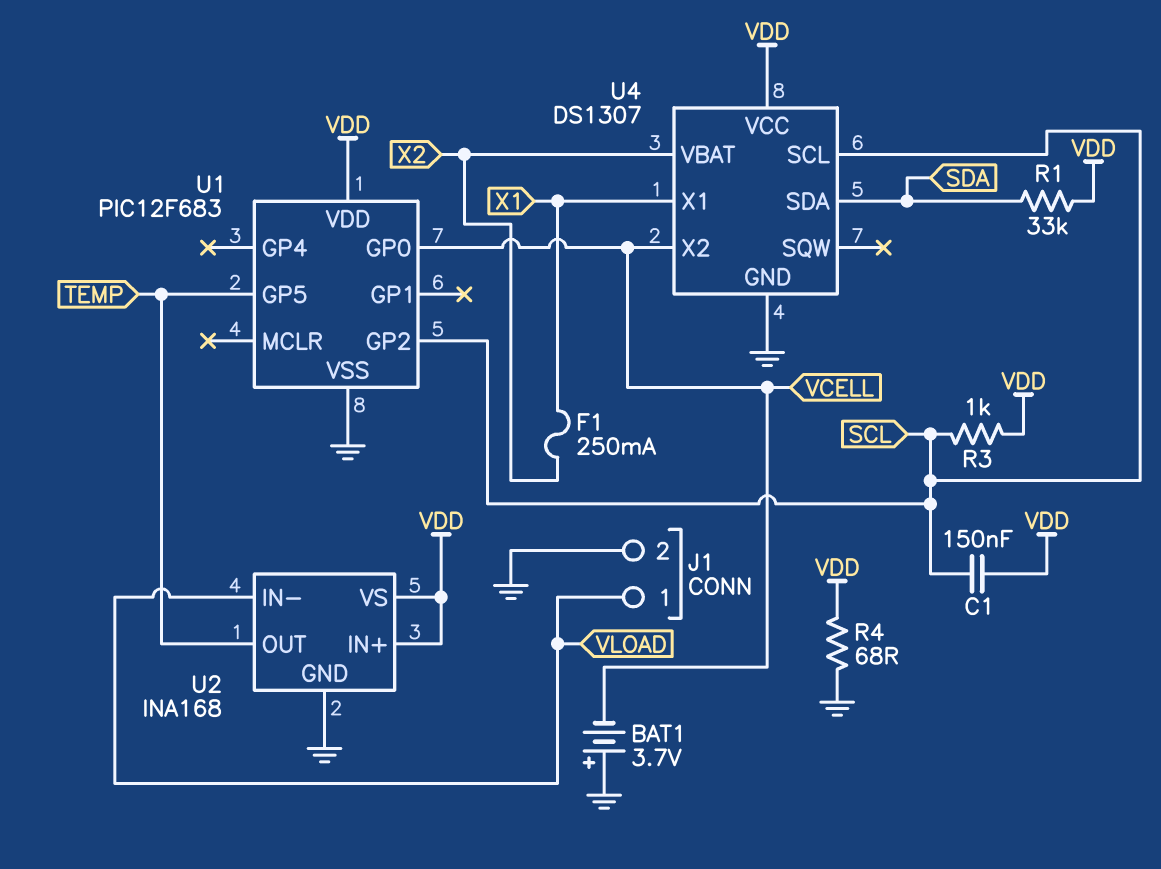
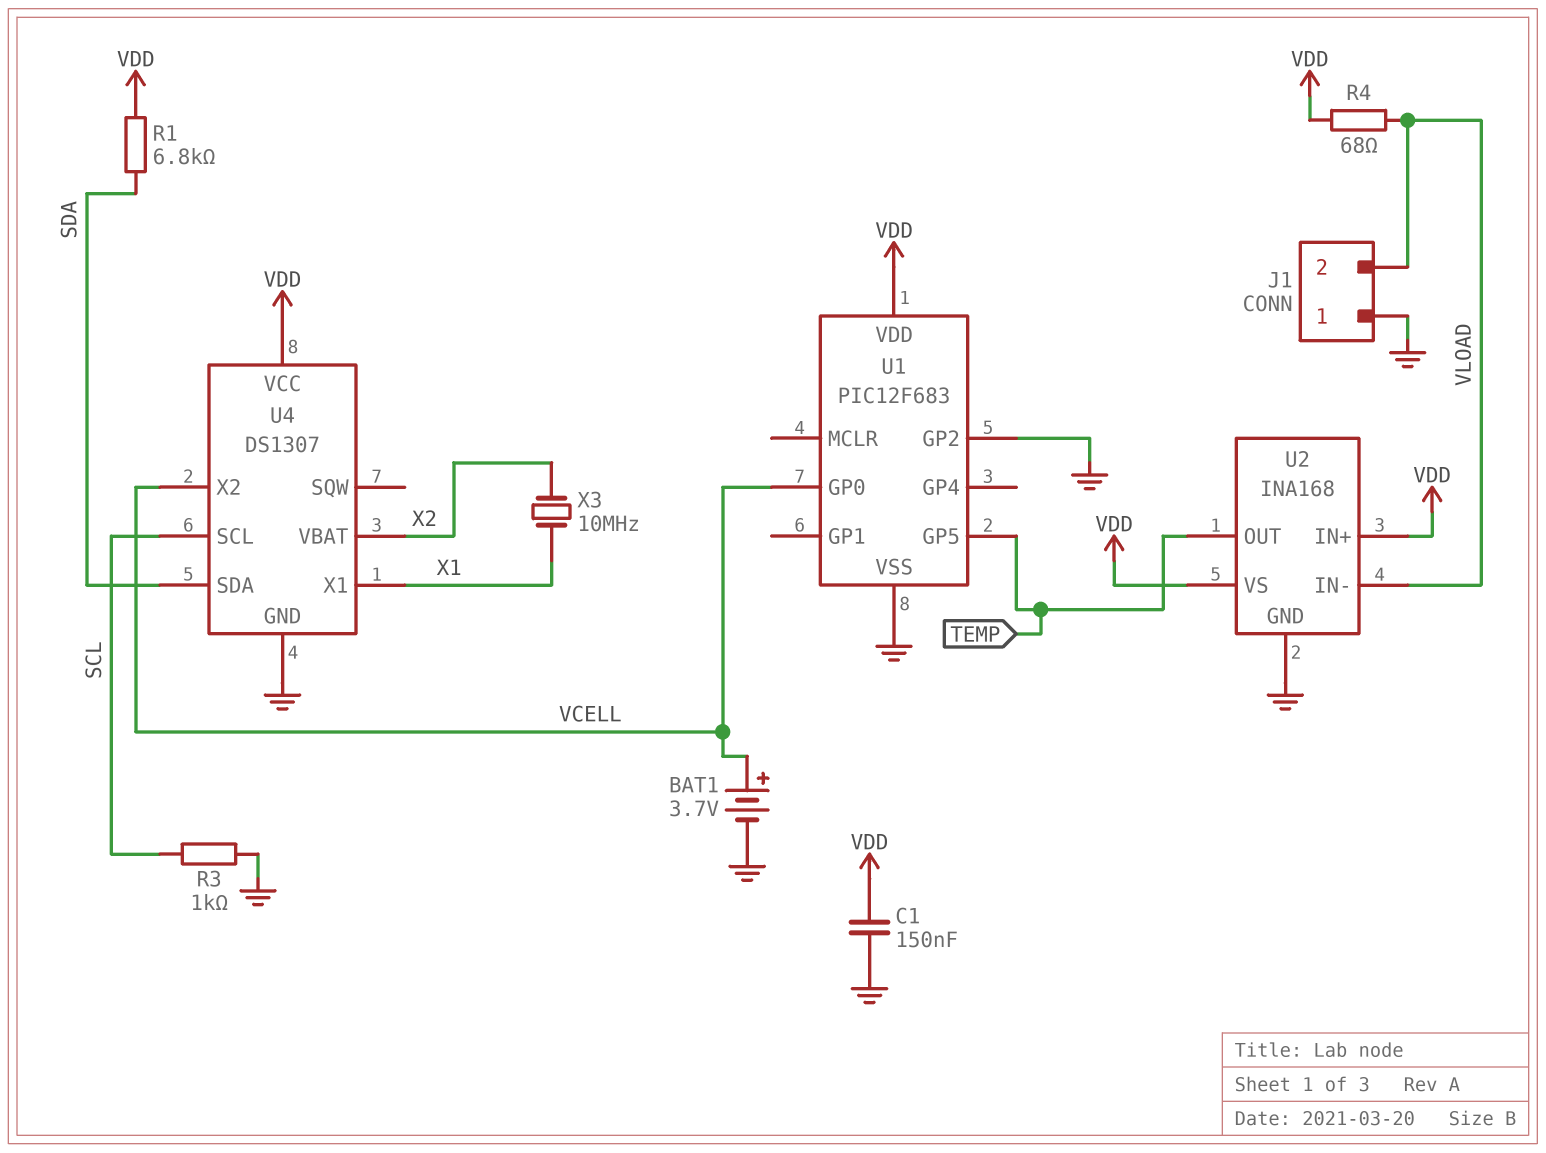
BAT1: 3.7V (plus GND, minus VCELL) -> 3.7V (plus VCELL, minus GND)
C1: 150nF (SCL, VDD) -> 150nF (GND, VDD)
F1: 250mA (X1, X2) -> none
J1 pin 1: VLOAD -> GND
J1 pin 2: GND -> VLOAD
R1: 33k (SDA, VDD) -> 6.8k (SDA, VDD)
R3: 1k (SCL, VDD) -> 1k (GND, SCL)
R4: 68 (GND, VDD) -> 68 (VDD, VLOAD)
U1 pin GP2: SCL -> GND
X3: none -> 10MHz (X1, X2)

